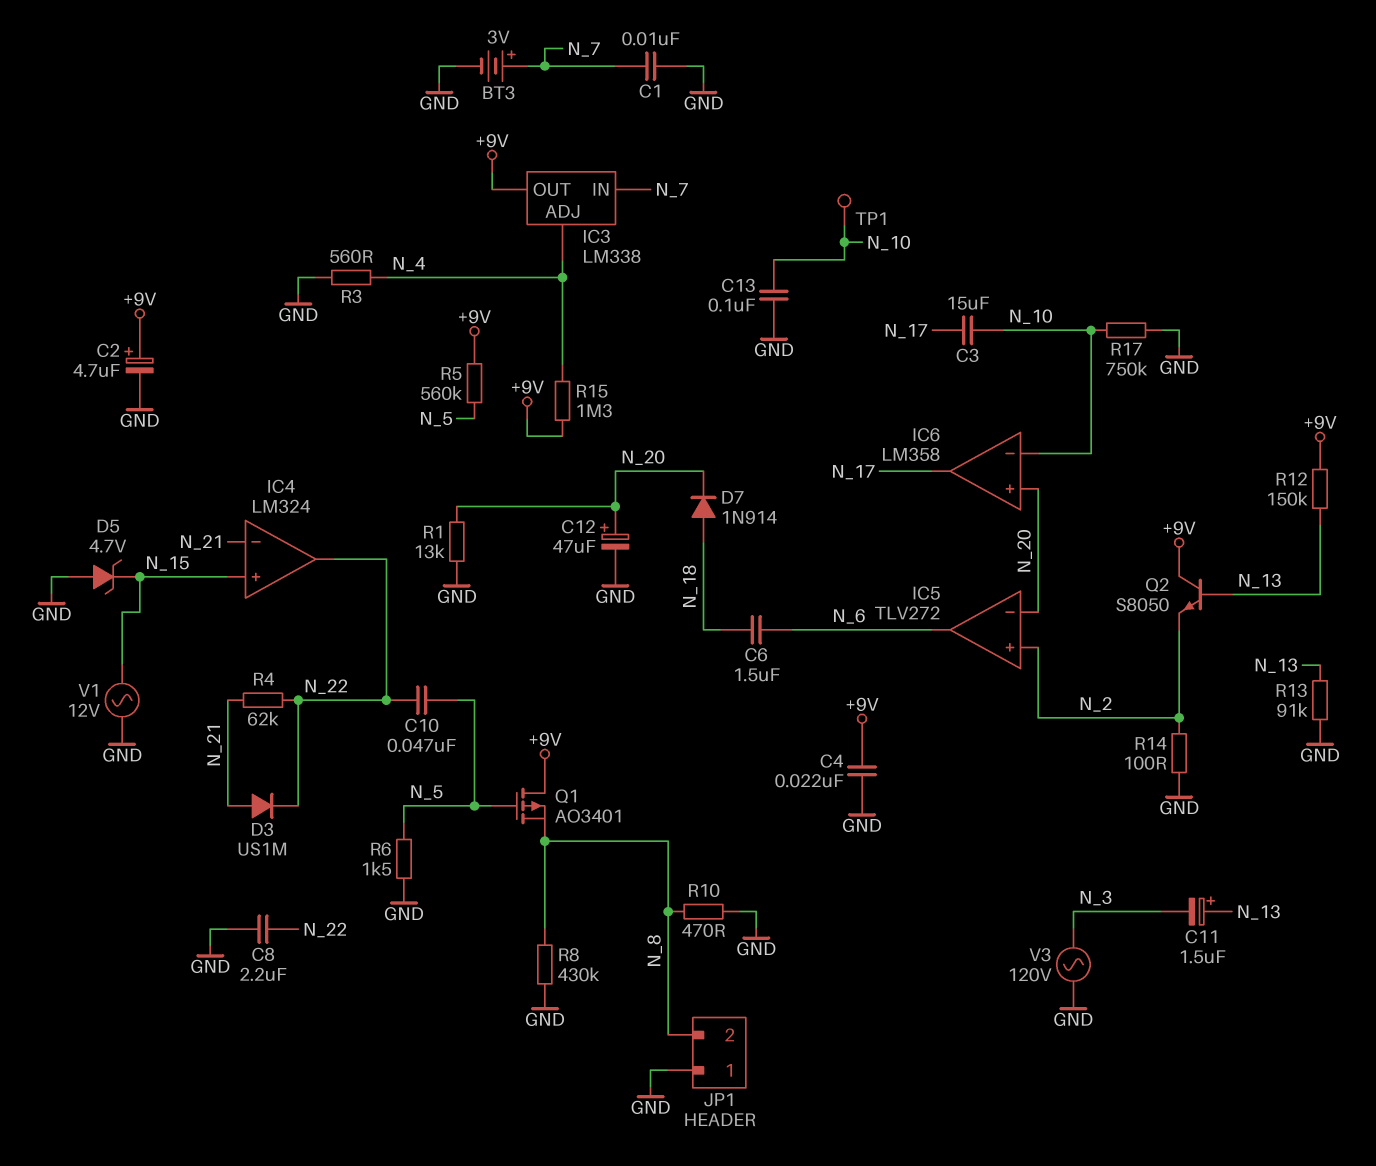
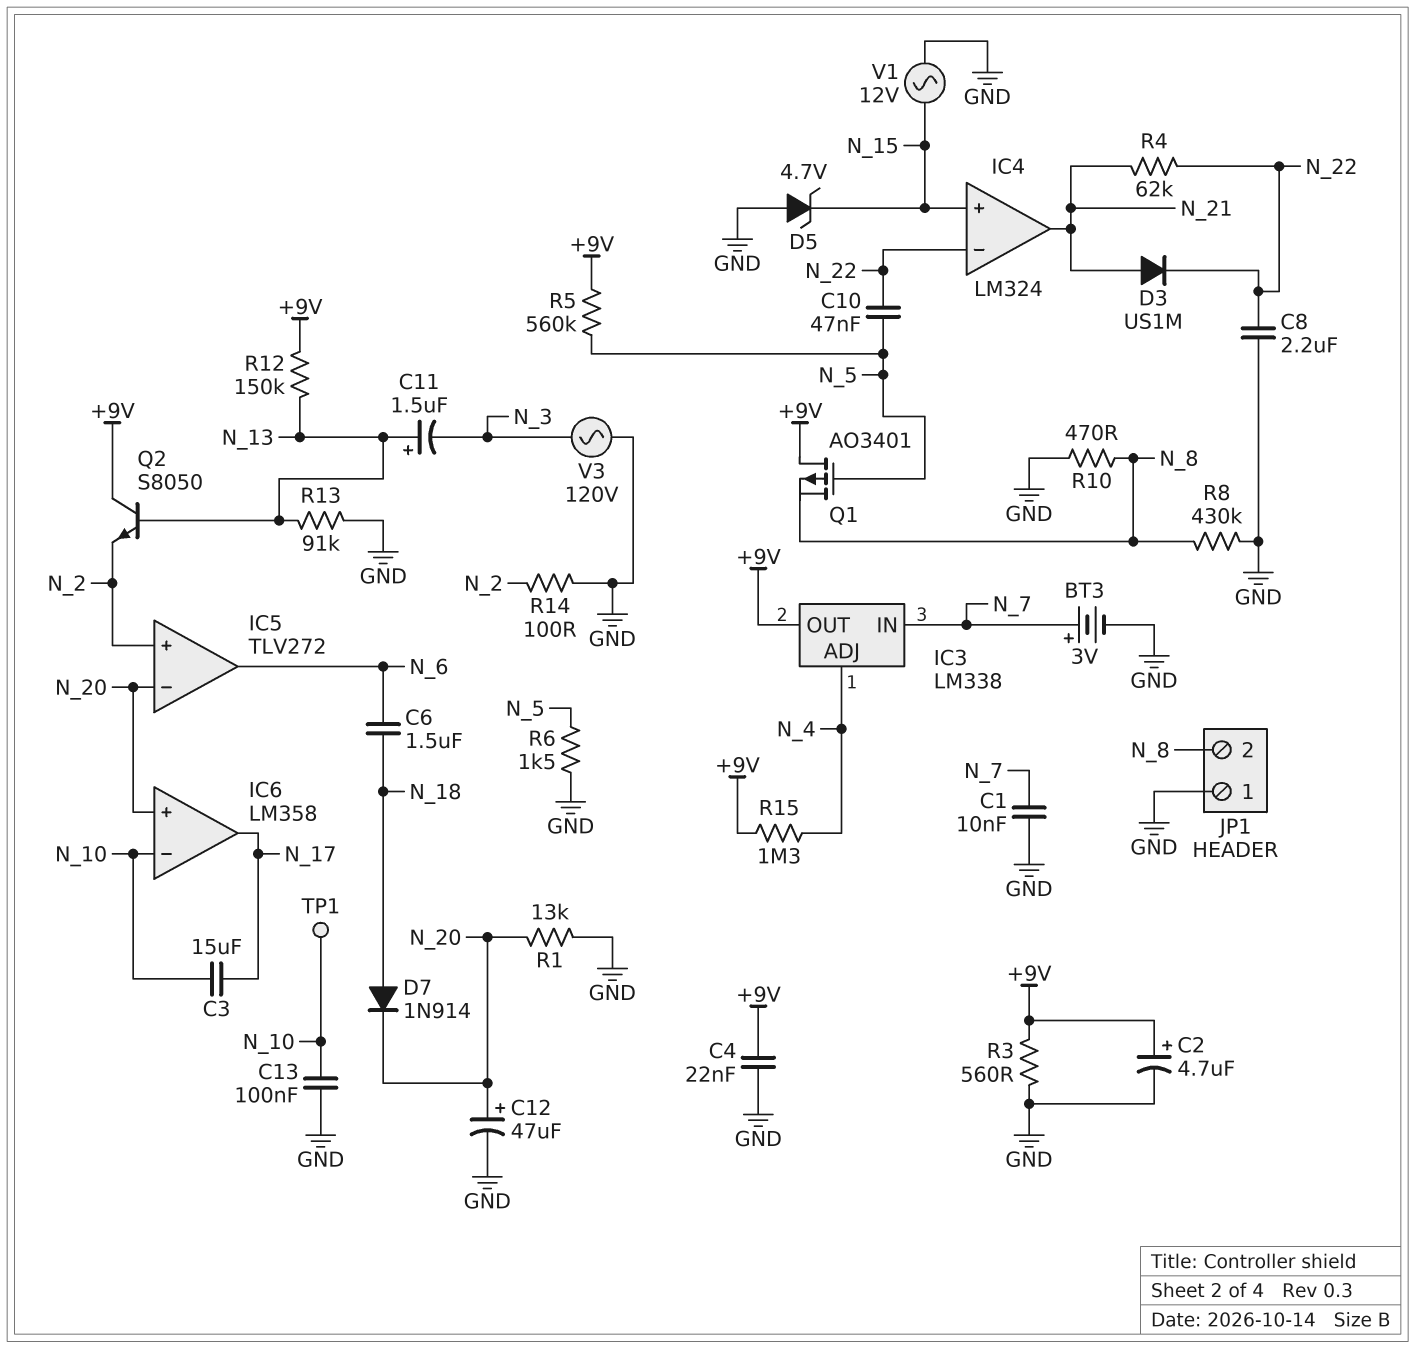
IC4 pin in-: N_21 -> N_22
IC4 pin out: N_22 -> N_21
R3: 560 (GND, N_4) -> 560 (+9V, GND)
R17: 750k (GND, N_10) -> none

